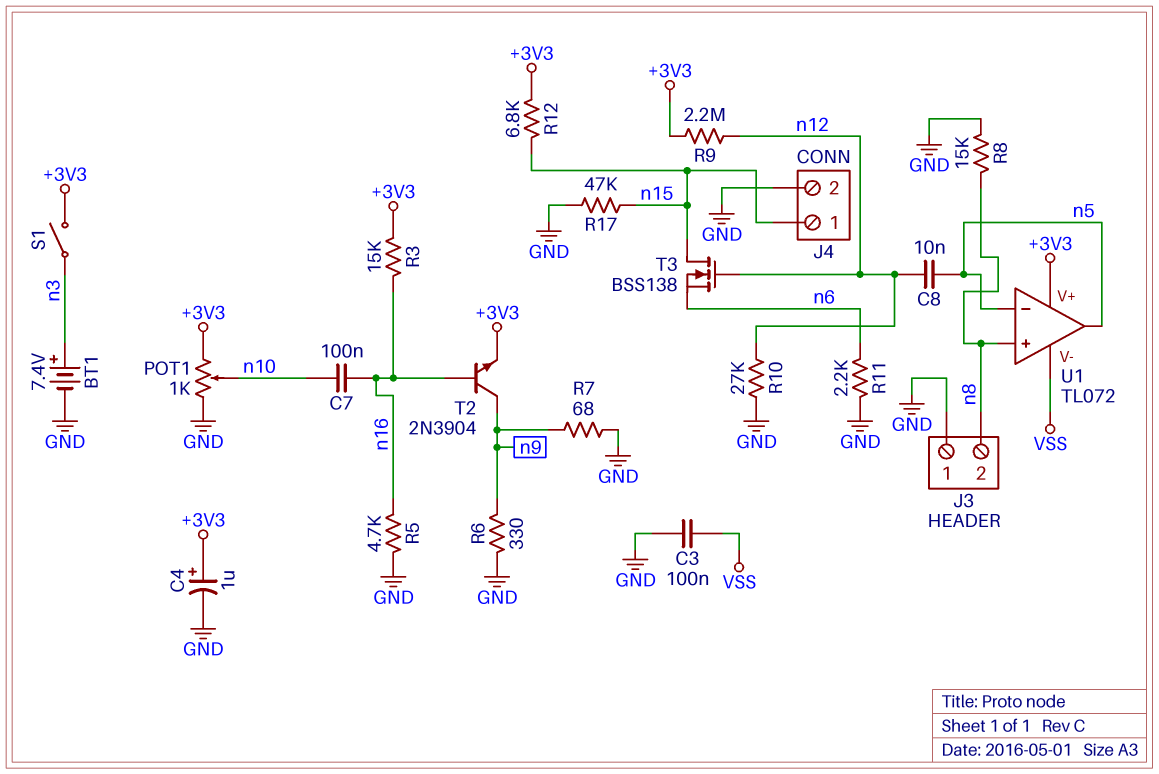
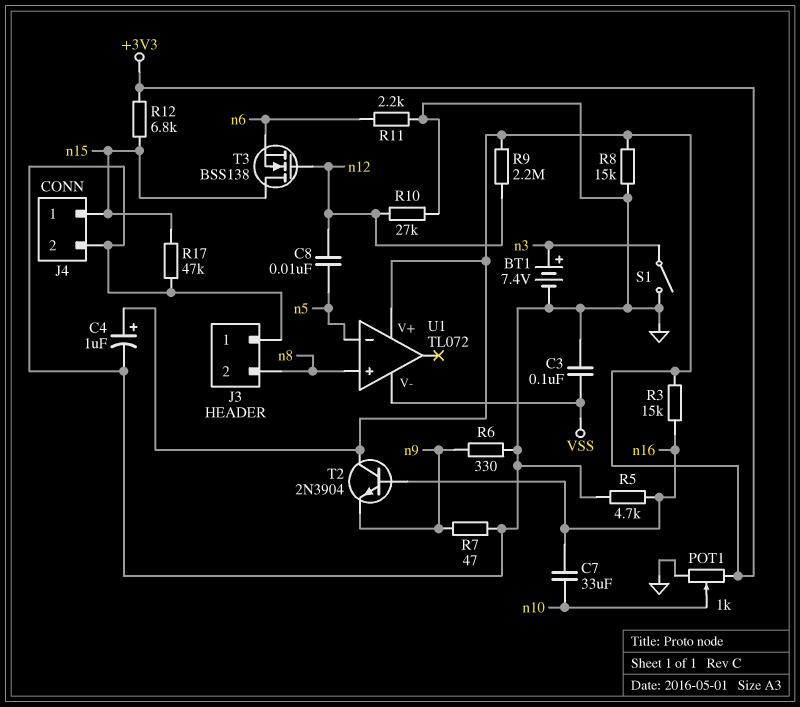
C7: 100nF (n10, n16) -> 33uF (n10, n16)
R7: 68 (GND, n9) -> 47 (GND, n9)
R8: 15k (GND, n8) -> 15k (+3V3, GND)
S1: switch (+3V3, n3) -> switch (GND, n3)
T2: NPN 2N3904 (B n16, C n9, E +3V3) -> NPN 2N3904 (B n16, C +3V3, E n9)
U1 pin out: n5 -> none

